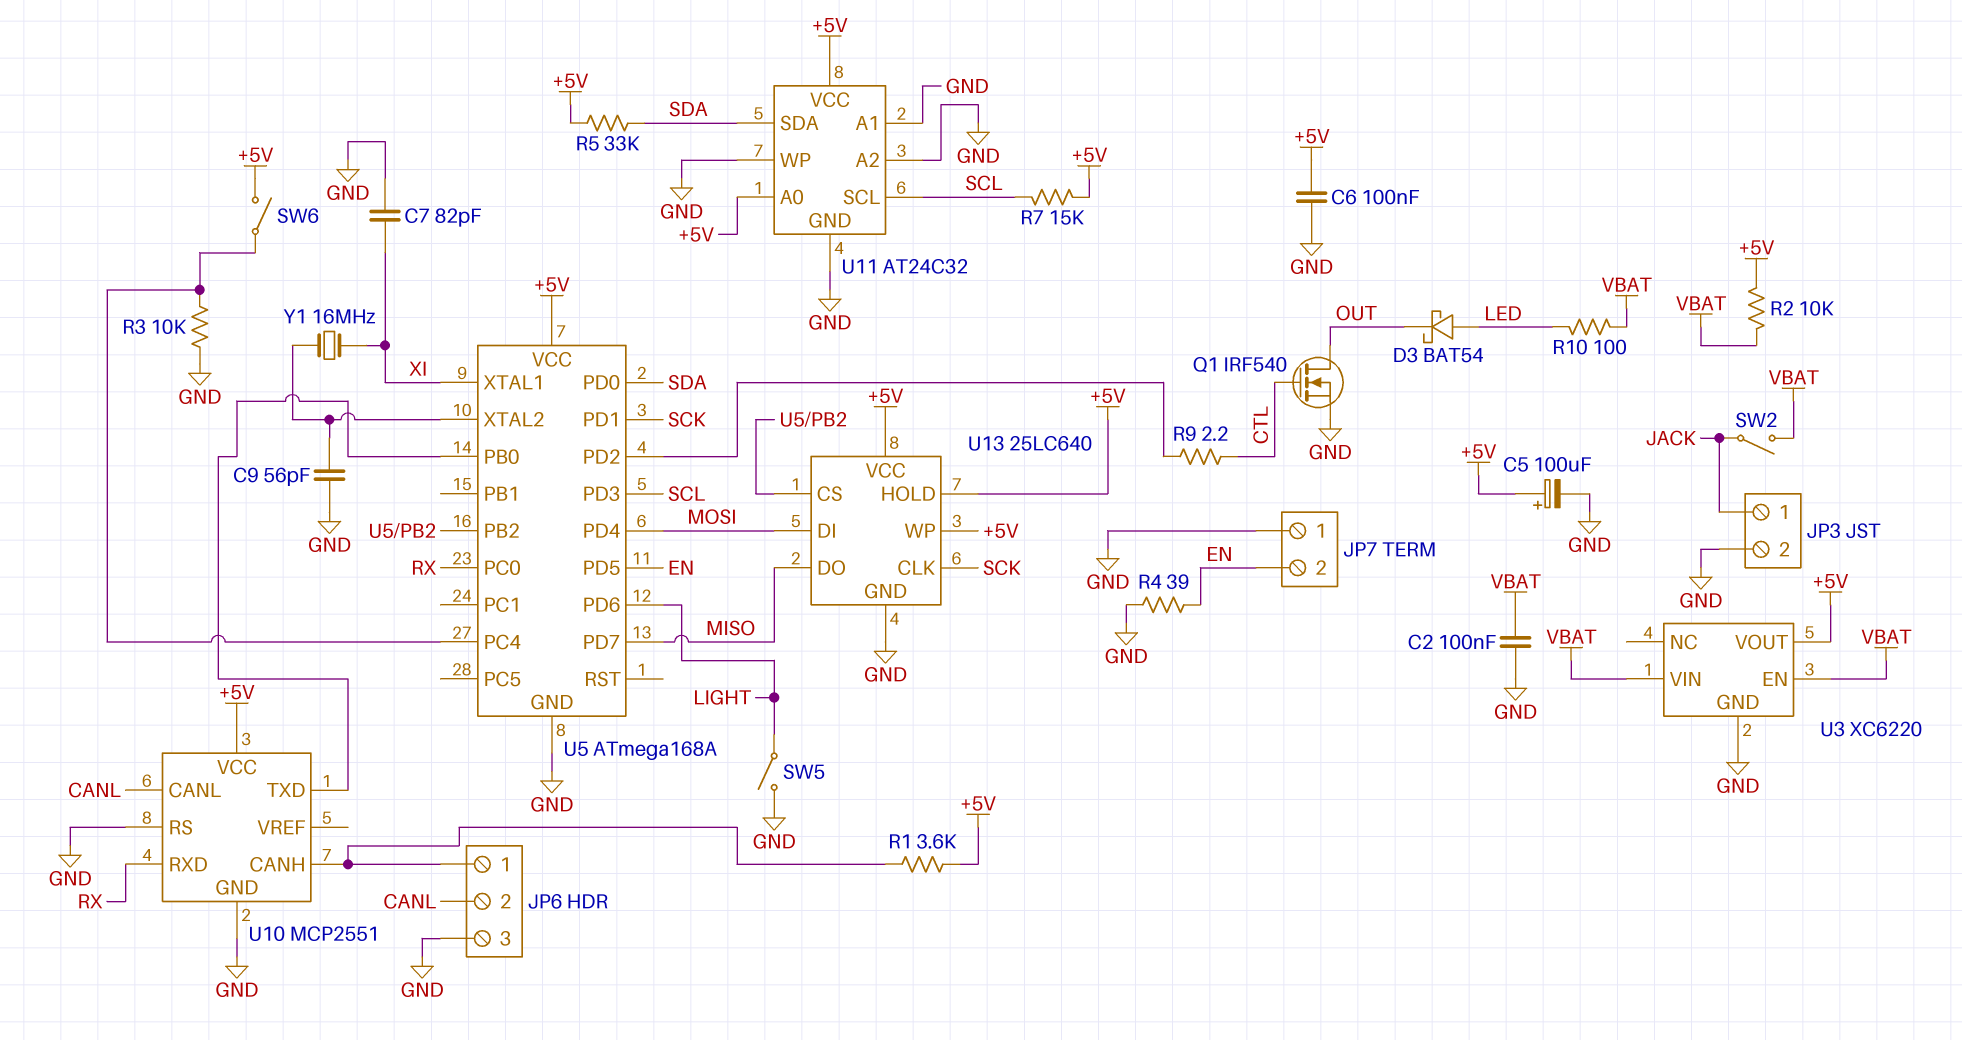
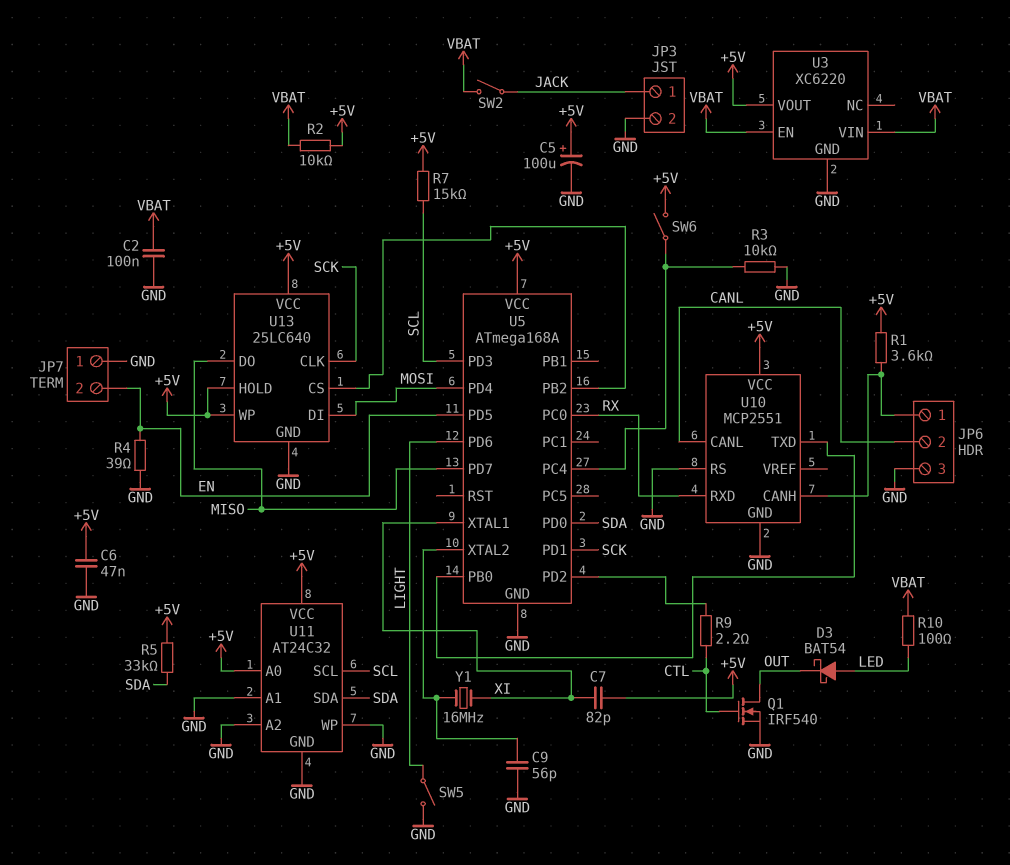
C6: 100nF (+5V, GND) -> 47nF (+5V, GND)
C7: 82pF (GND, XI) -> 82pF (+5V, XI)

